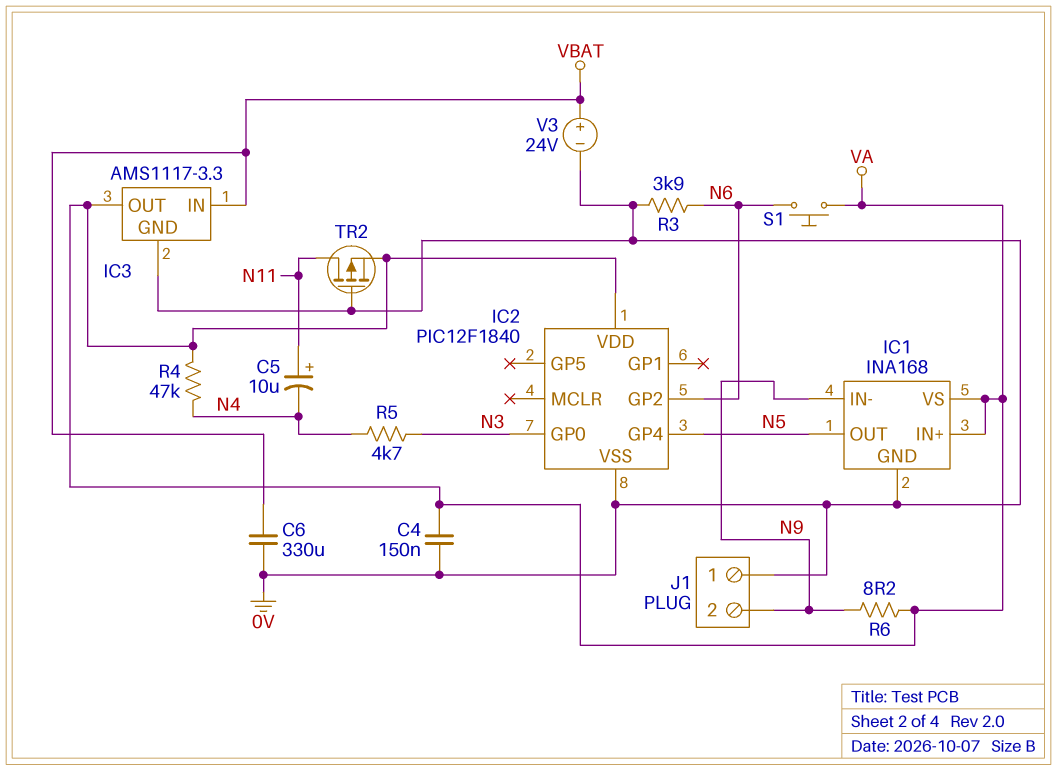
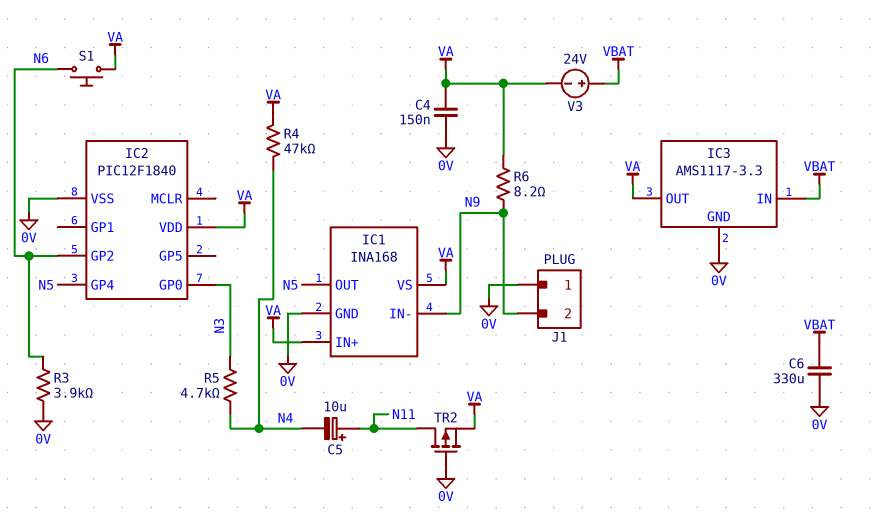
V3: 24V (plus VBAT, minus 0V) -> 24V (plus VBAT, minus VA)

